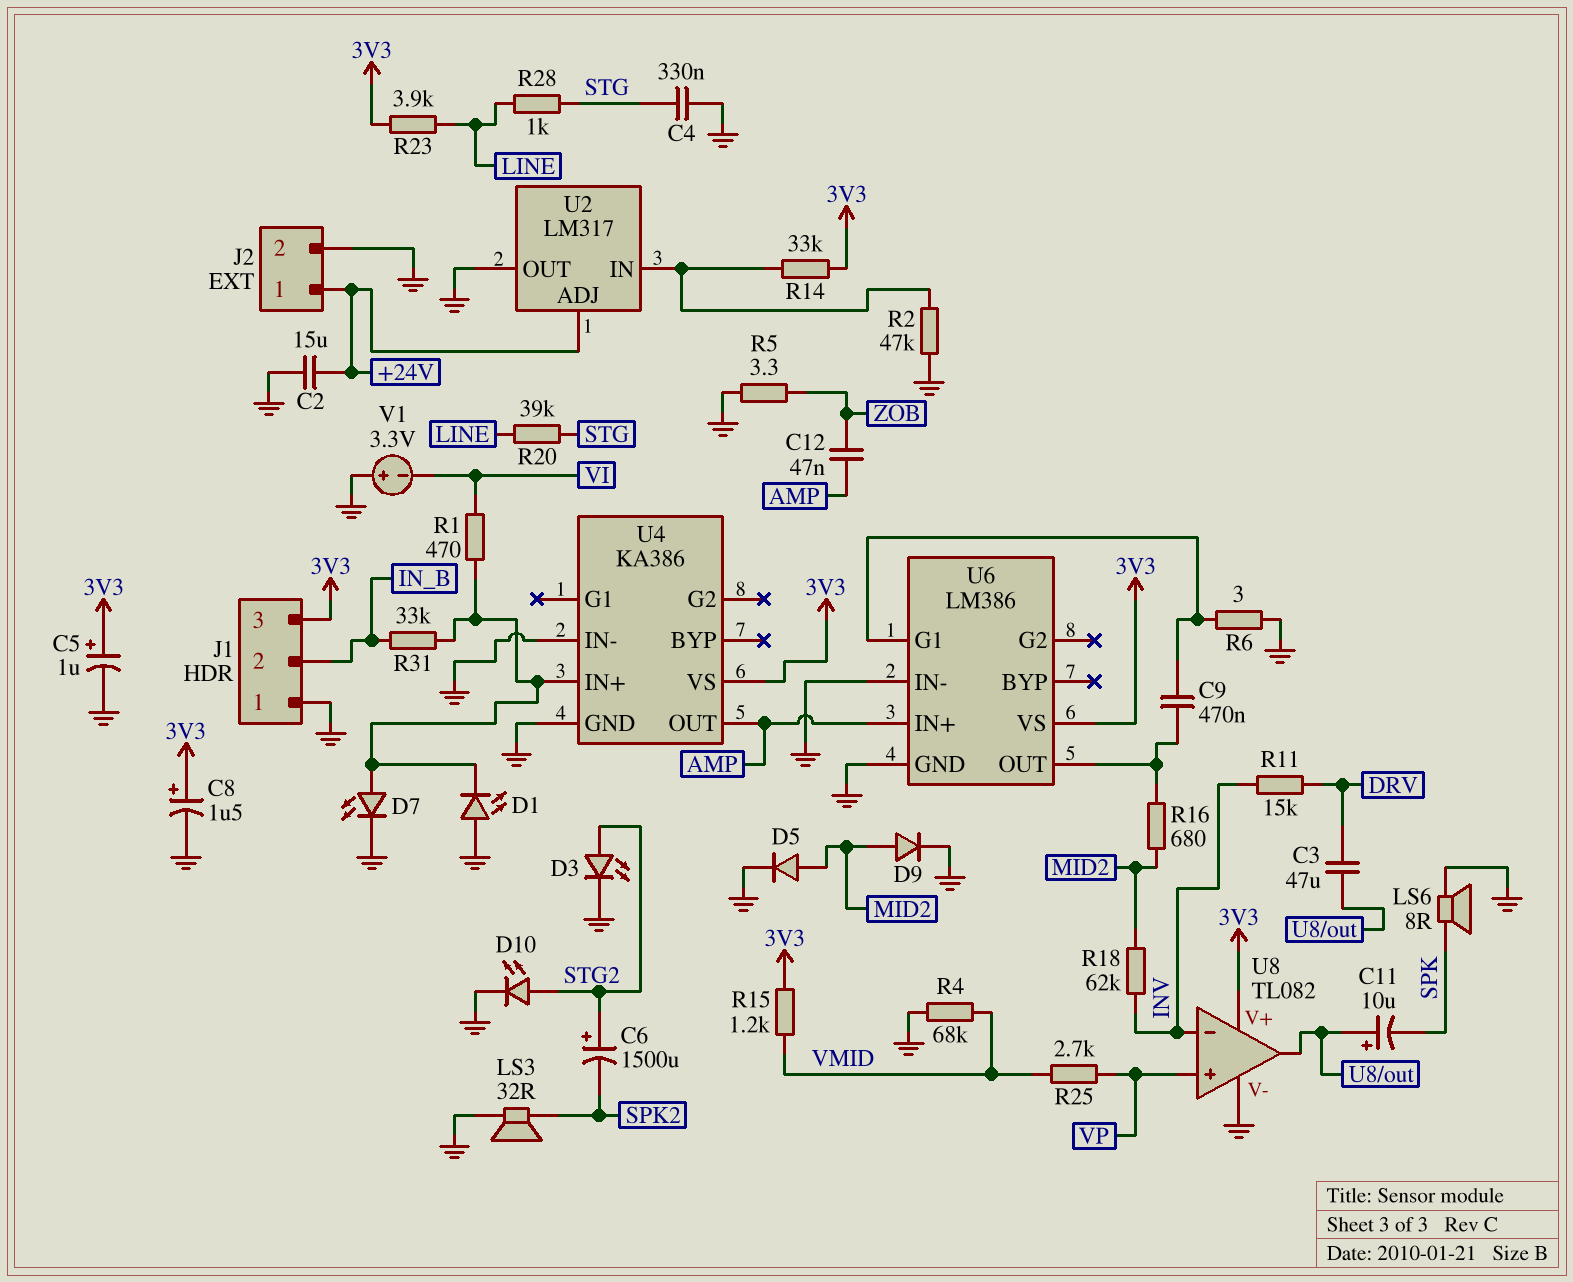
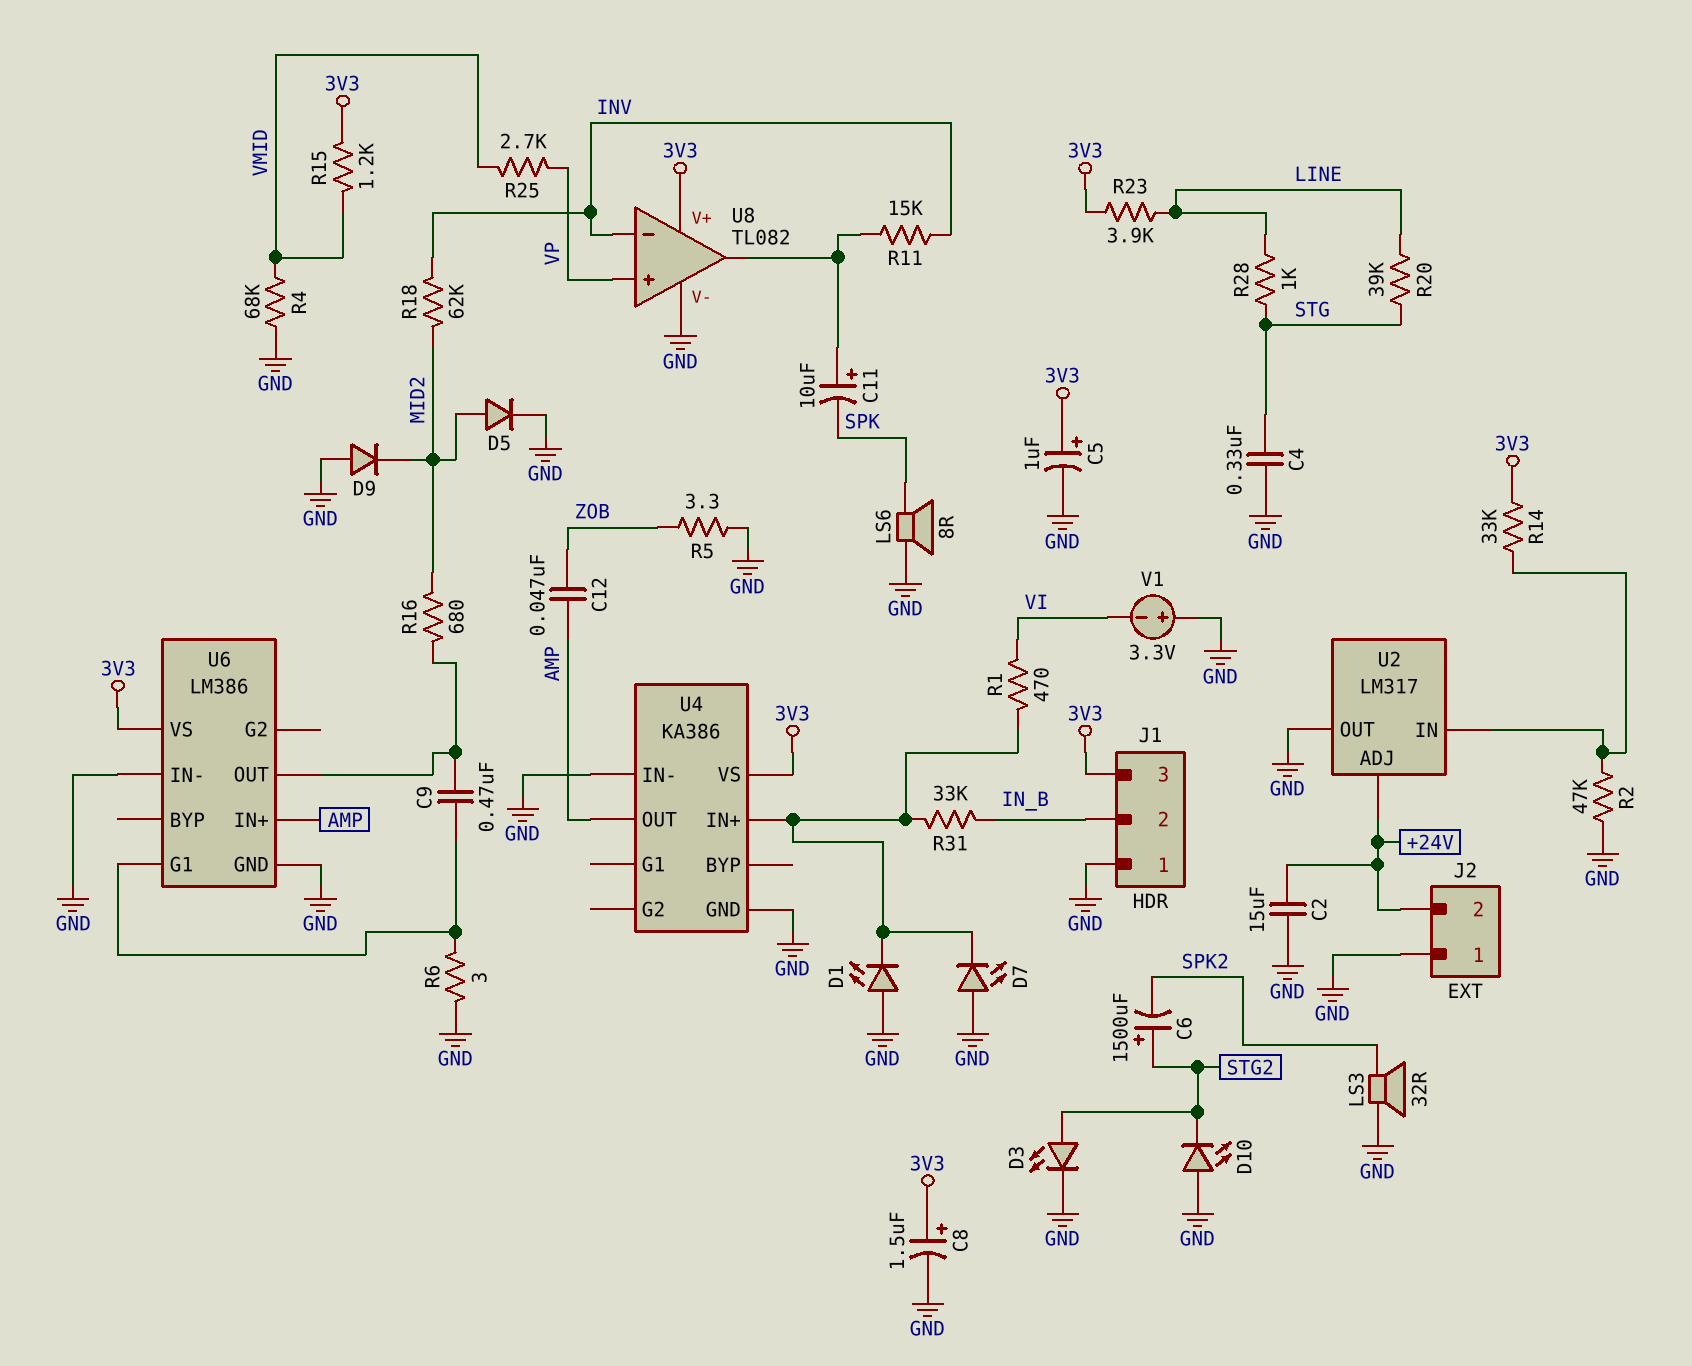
C3: 47uF (DRV, U8/out) -> none
D7: LED (A U4/IN+, K GND) -> LED (A GND, K U4/IN+)
D9: diode (A MID2, K GND) -> diode (A GND, K MID2)
D10: LED (A STG2, K GND) -> LED (A GND, K STG2)
J2 pin 1: +24V -> GND
J2 pin 2: GND -> +24V
R11: 15k (DRV, INV) -> 15k (INV, U8/out)

